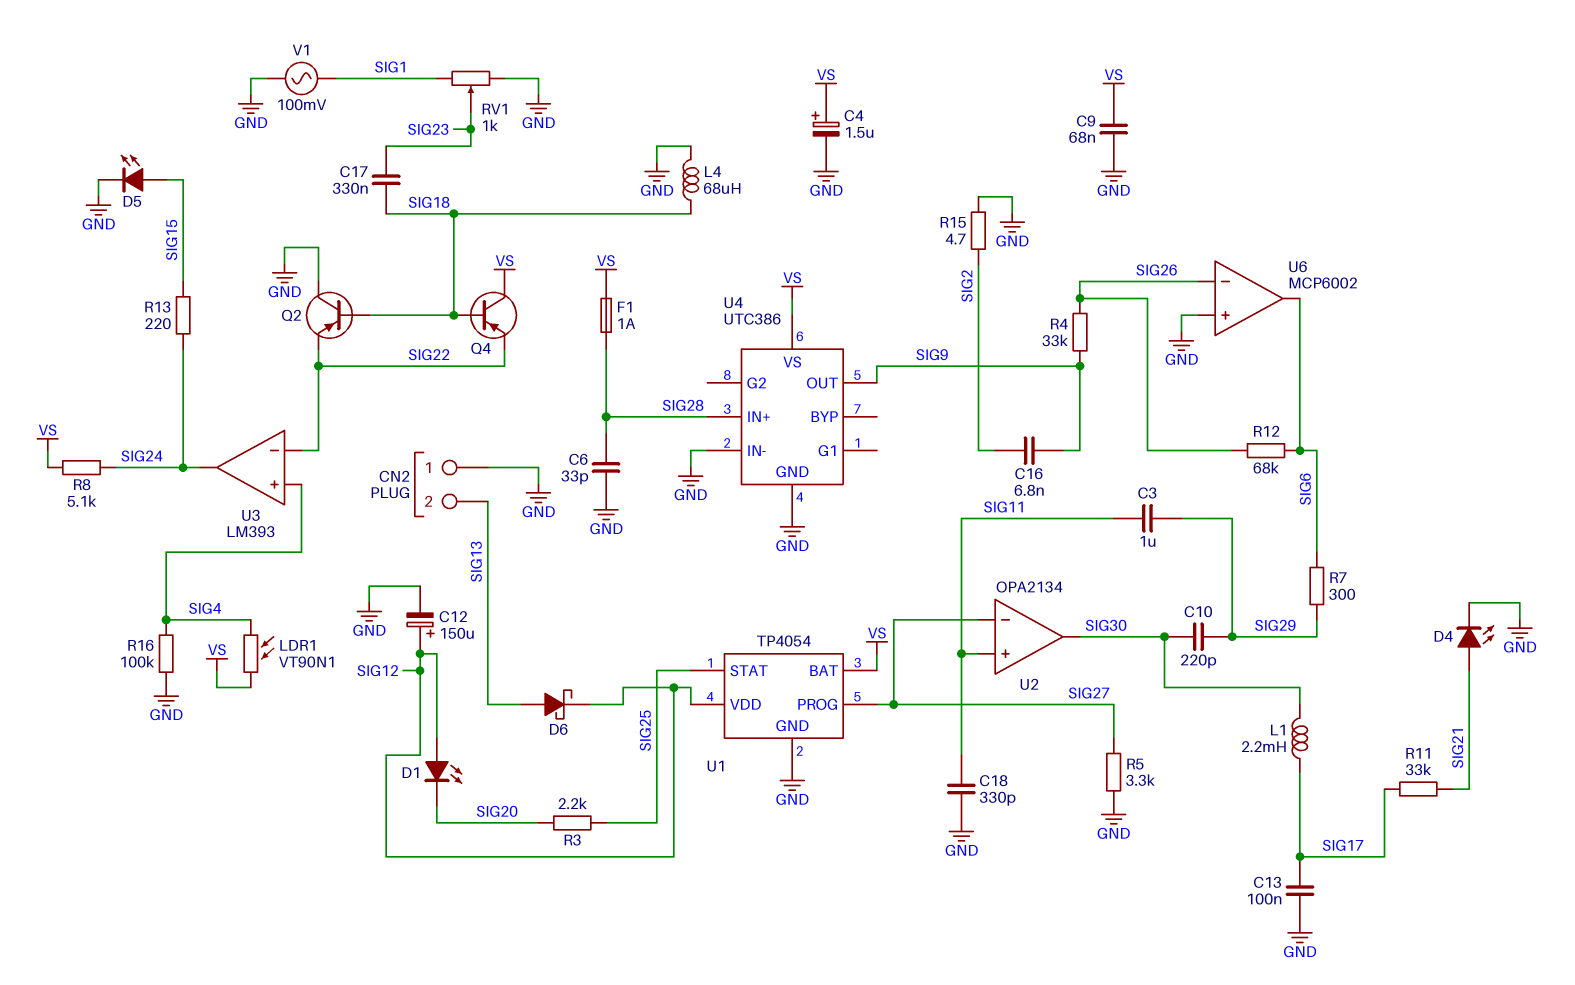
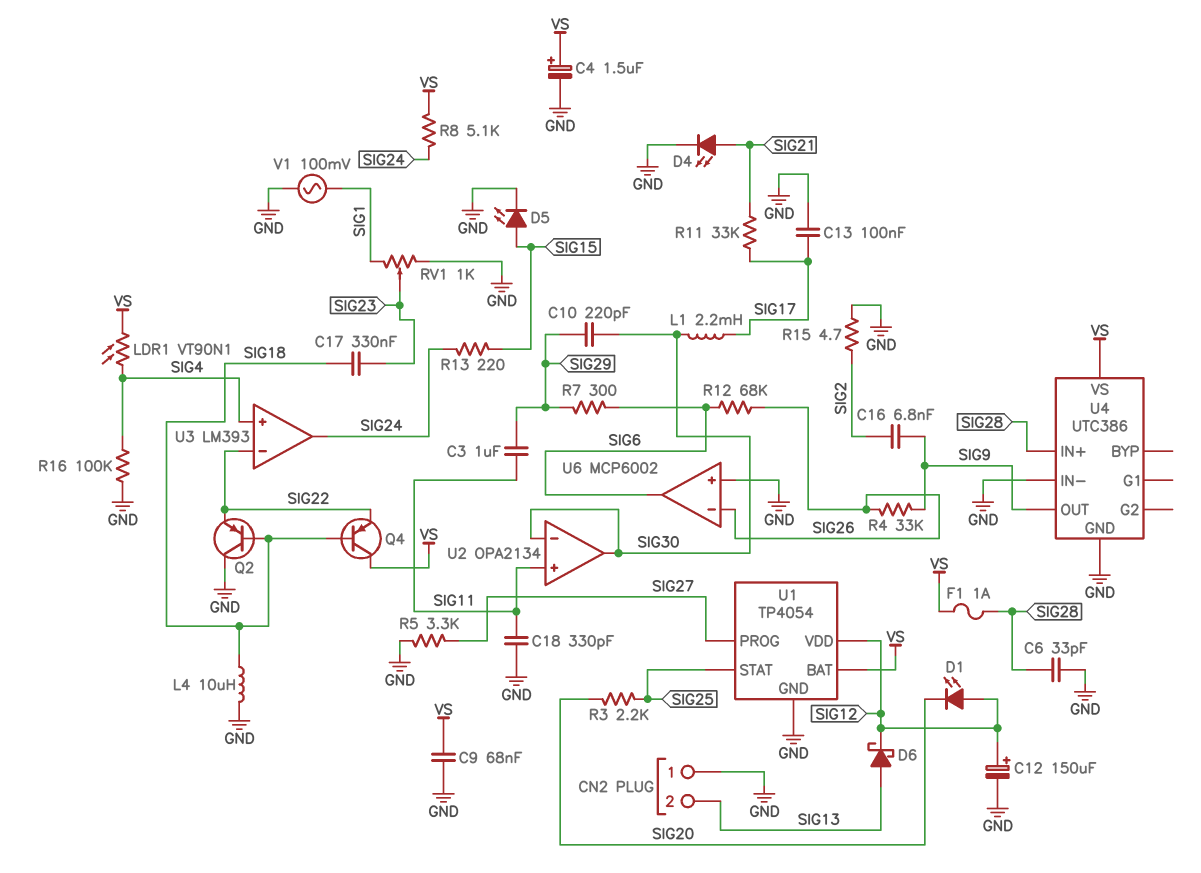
L4: 68uH (GND, SIG18) -> 10uH (GND, SIG18)
U2 pin in-: SIG27 -> SIG30

